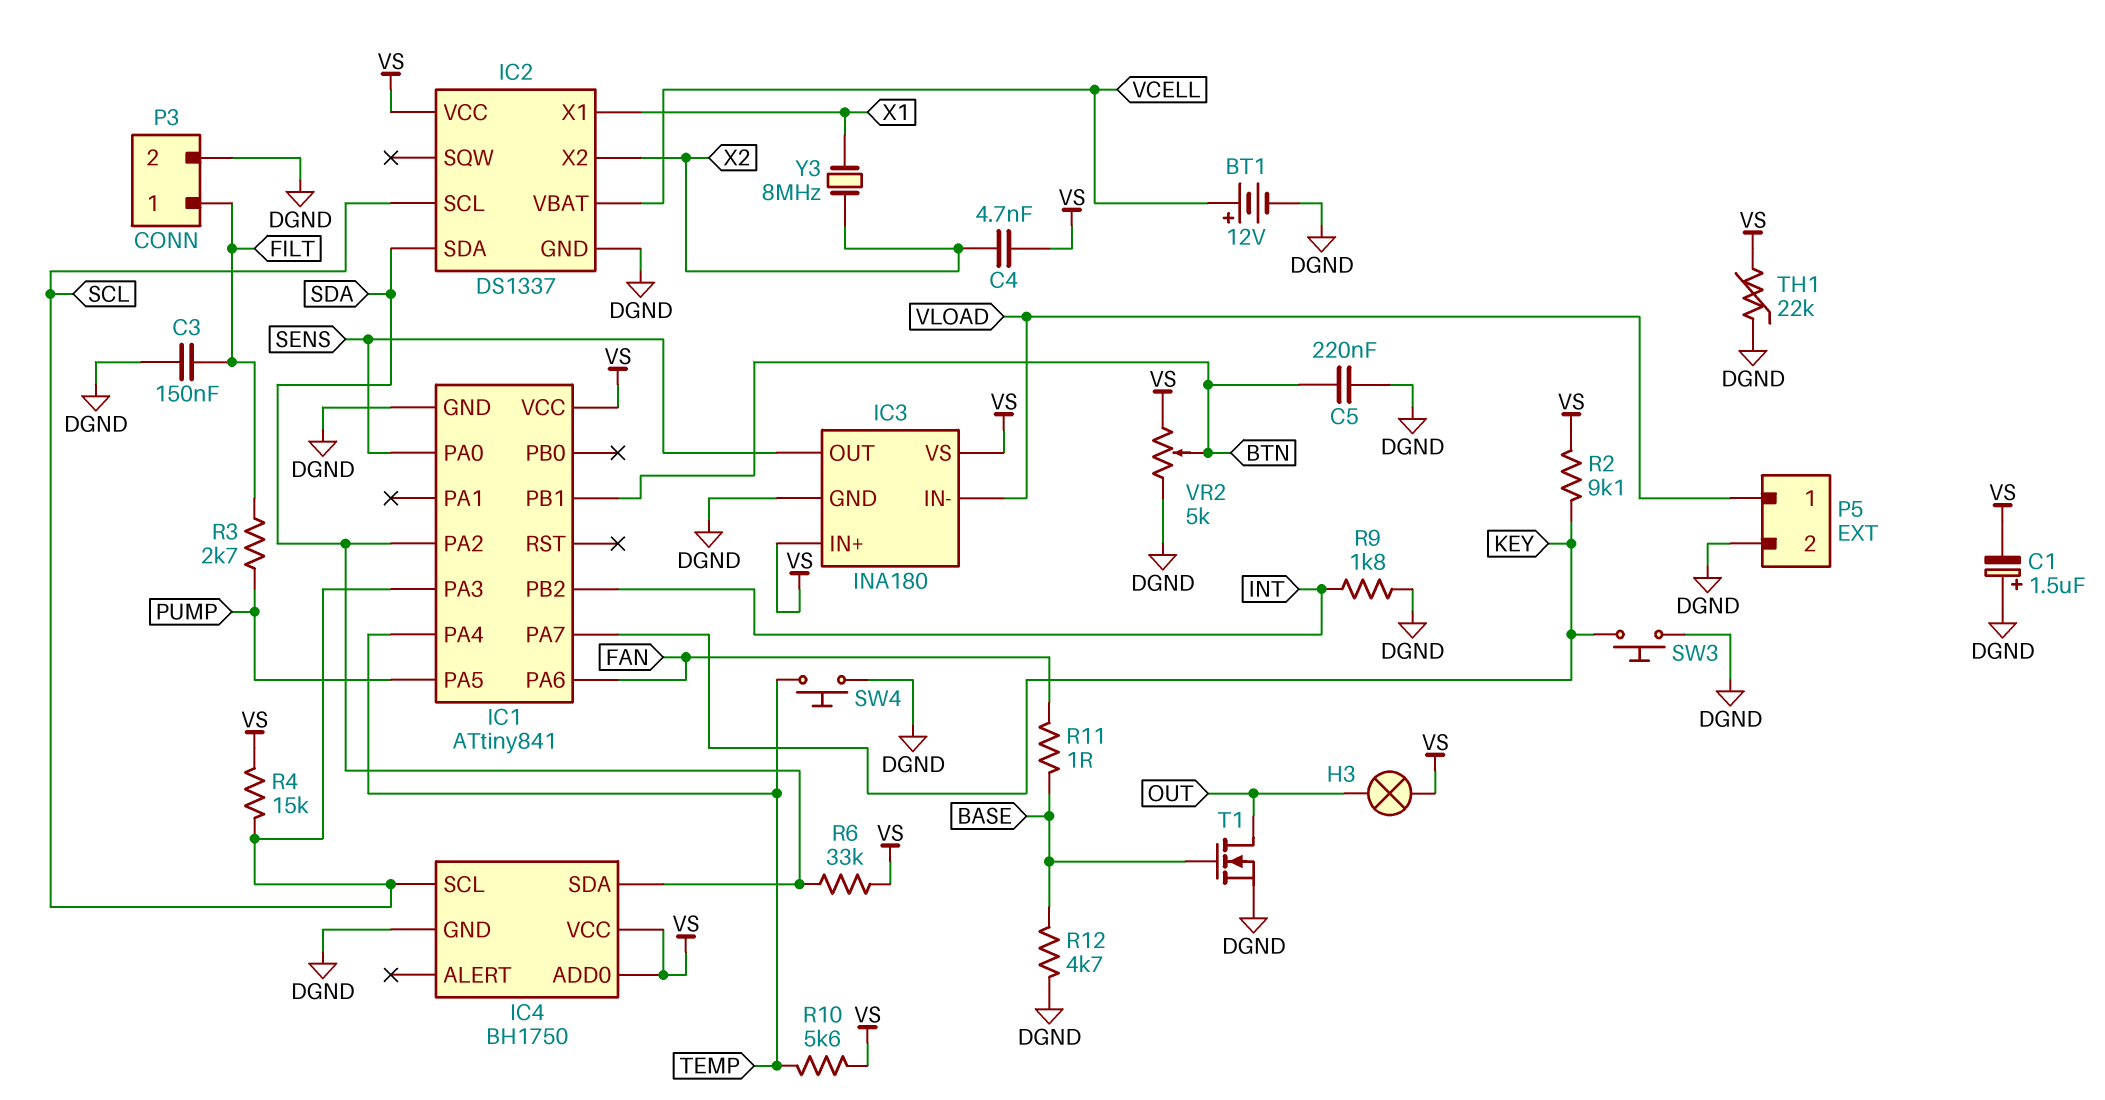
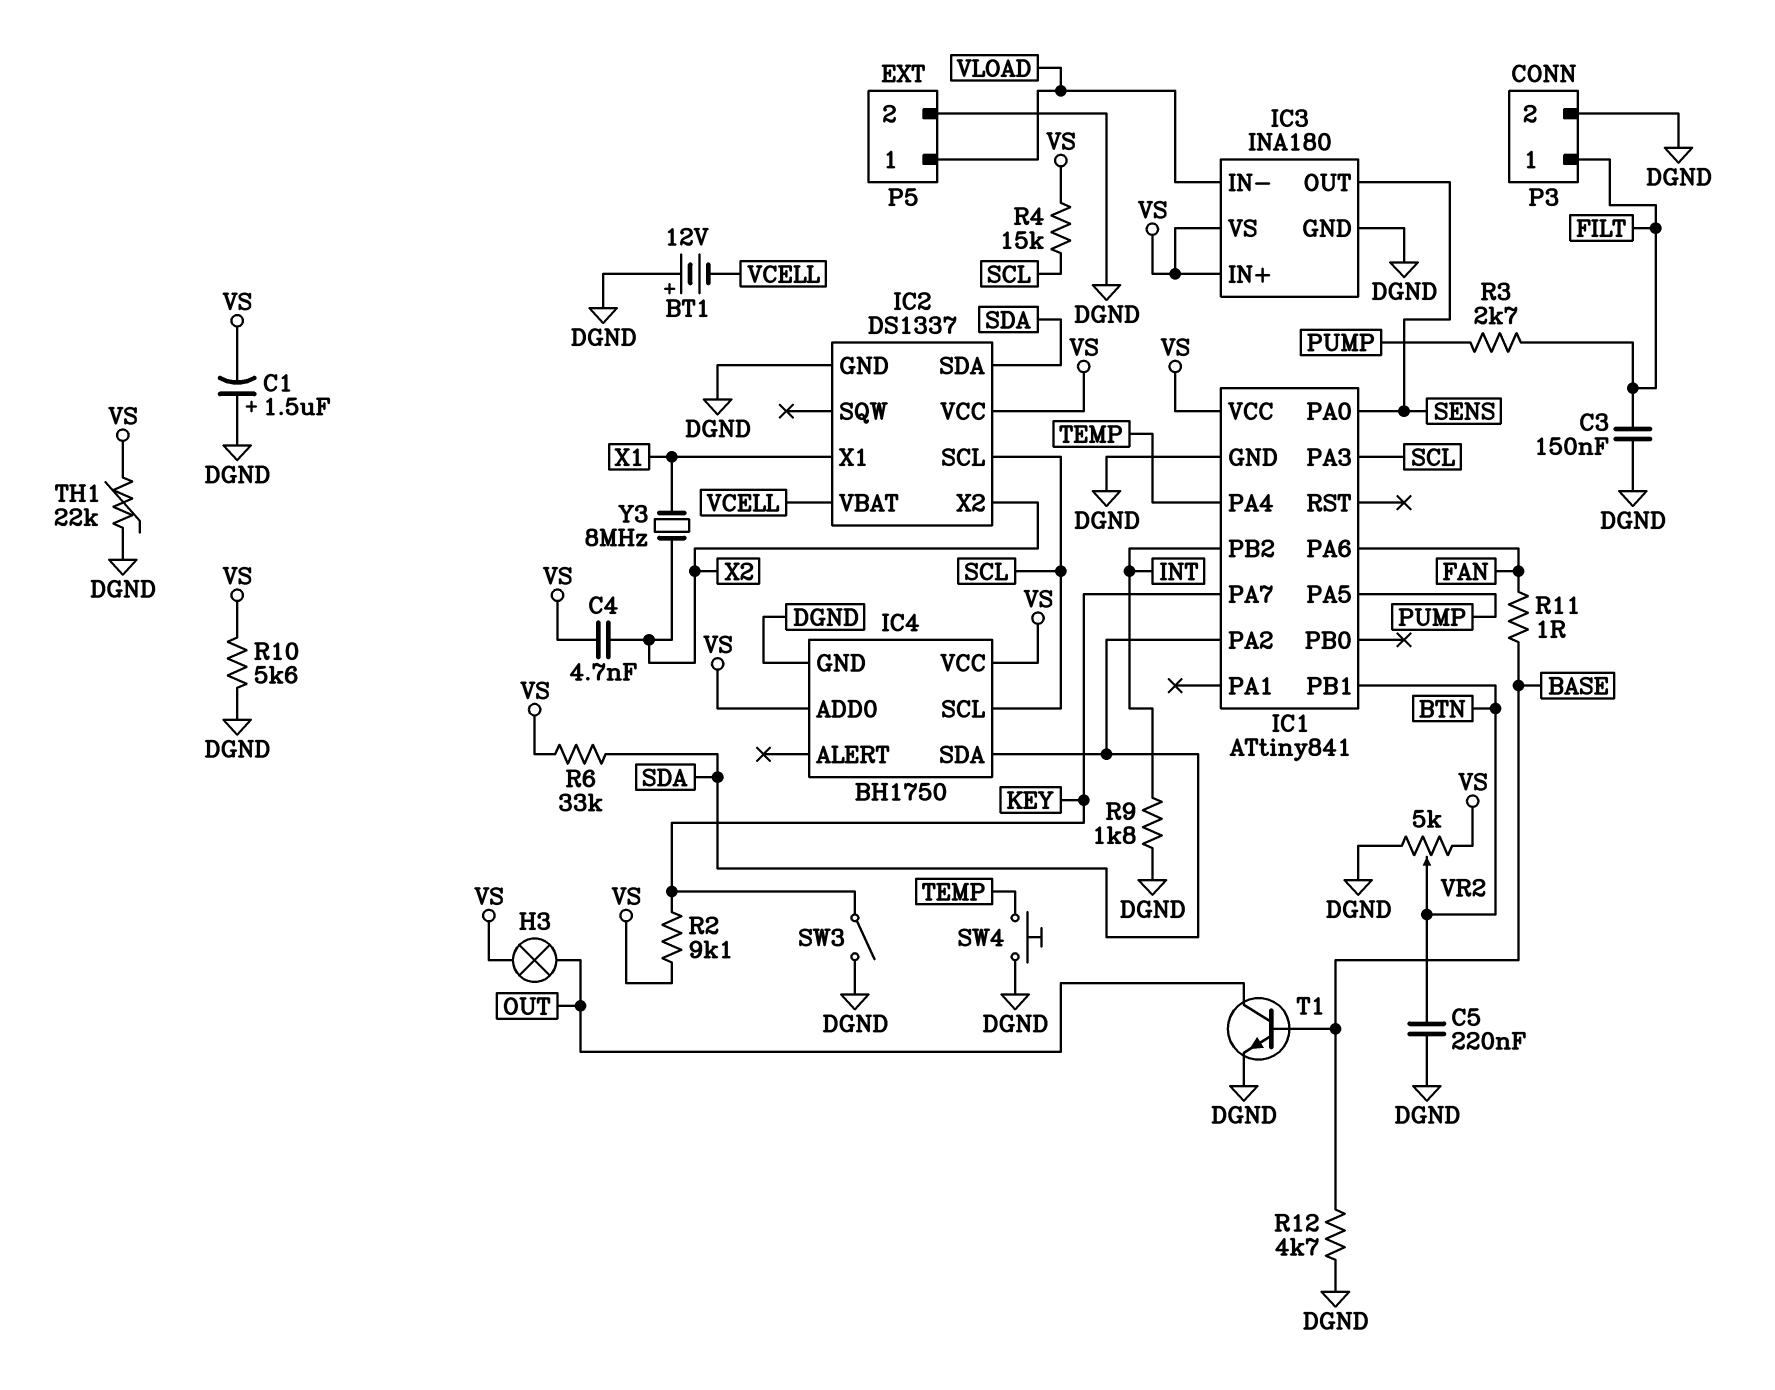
BT1: 12V (plus VCELL, minus DGND) -> 12V (plus DGND, minus VCELL)
R10: 5.6k (TEMP, VS) -> 5.6k (DGND, VS)
SW3: button (DGND, KEY) -> switch (DGND, KEY)
T1: NMOS (G BASE, D OUT, S DGND) -> NPN (B BASE, C OUT, E DGND)

